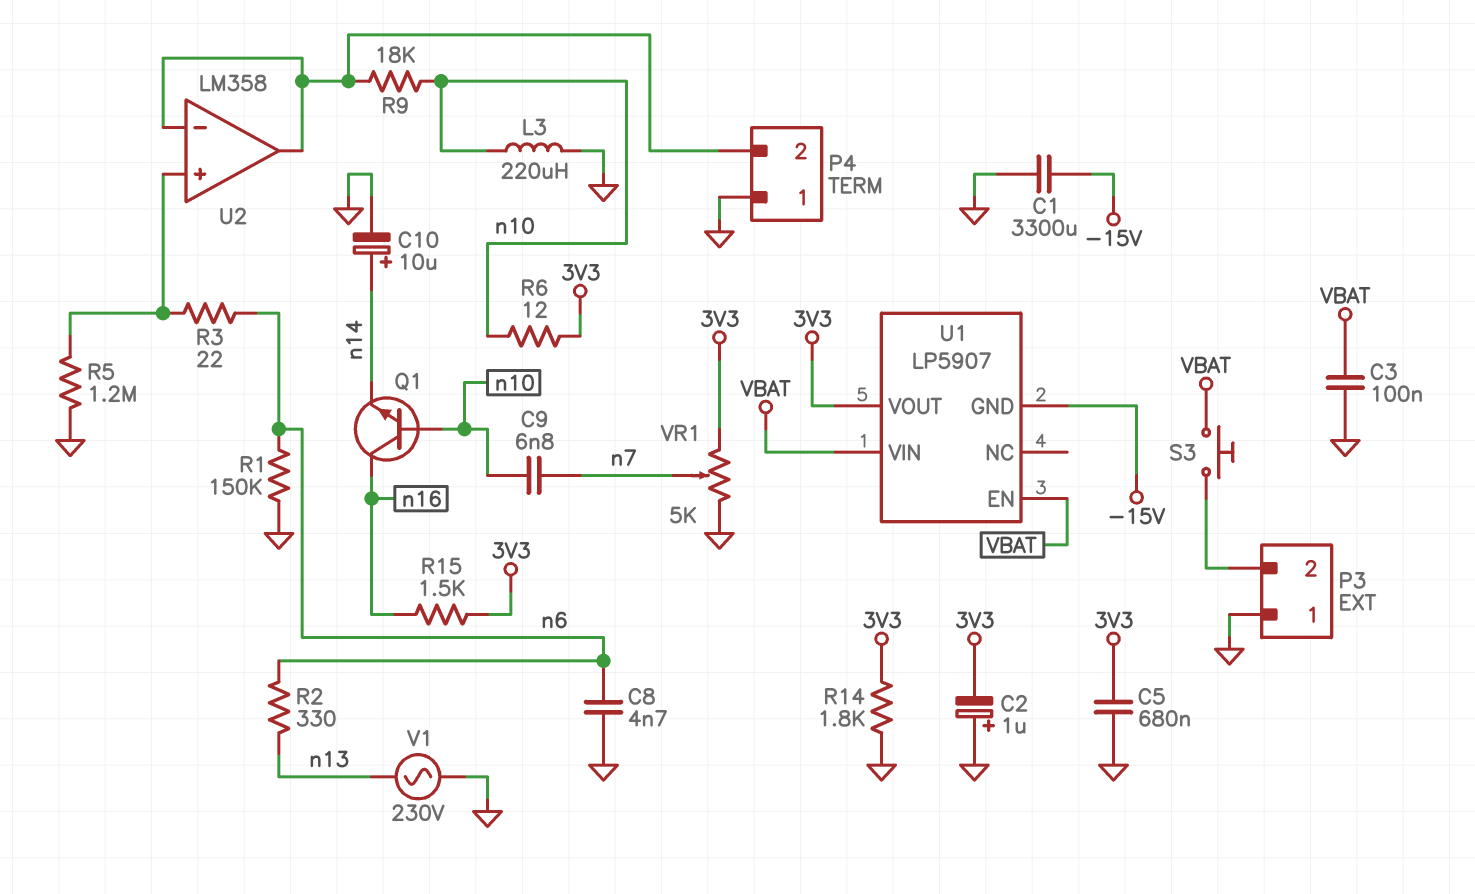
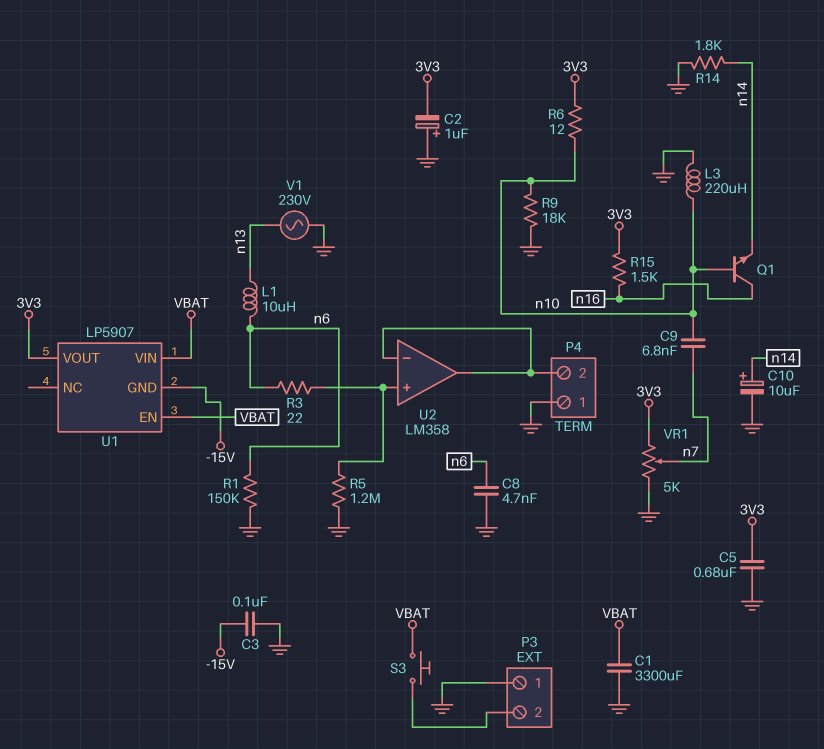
C1: 3300uF (-15V, GND) -> 3300uF (GND, VBAT)
C3: 100nF (GND, VBAT) -> 100nF (-15V, GND)
L1: none -> 10uH (n6, n13)
R2: 330 (n6, n13) -> none
R9: 18k (P4/2, n10) -> 18k (GND, n10)
R14: 1.8k (3V3, GND) -> 1.8k (GND, n14)

